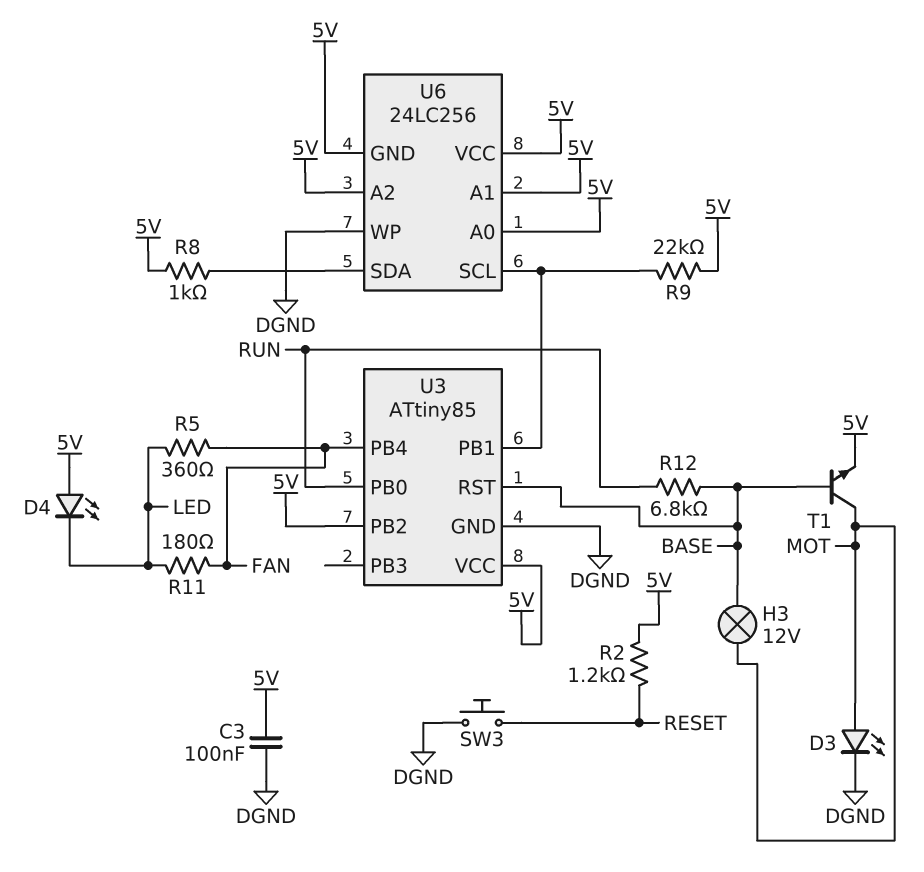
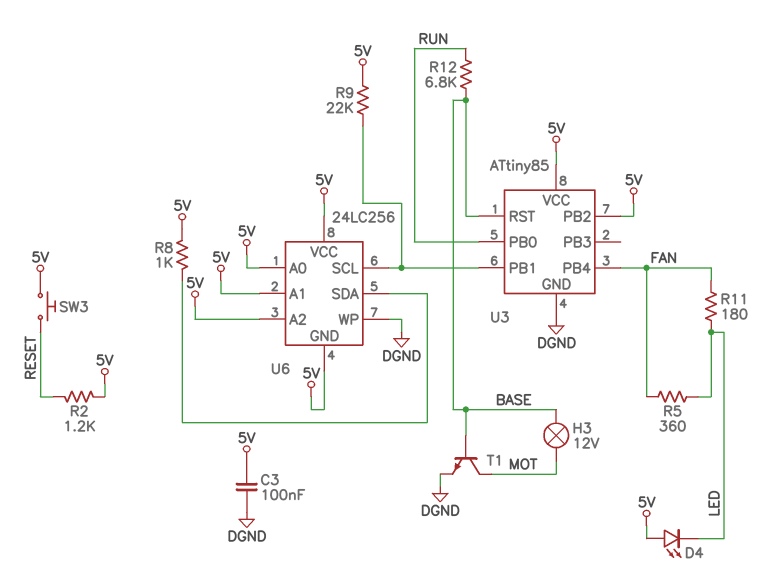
D3: LED (A MOT, K DGND) -> none
SW3: button (DGND, RESET) -> button (5V, RESET)
T1: NPN (B BASE, C MOT, E 5V) -> NPN (B BASE, C MOT, E DGND)

